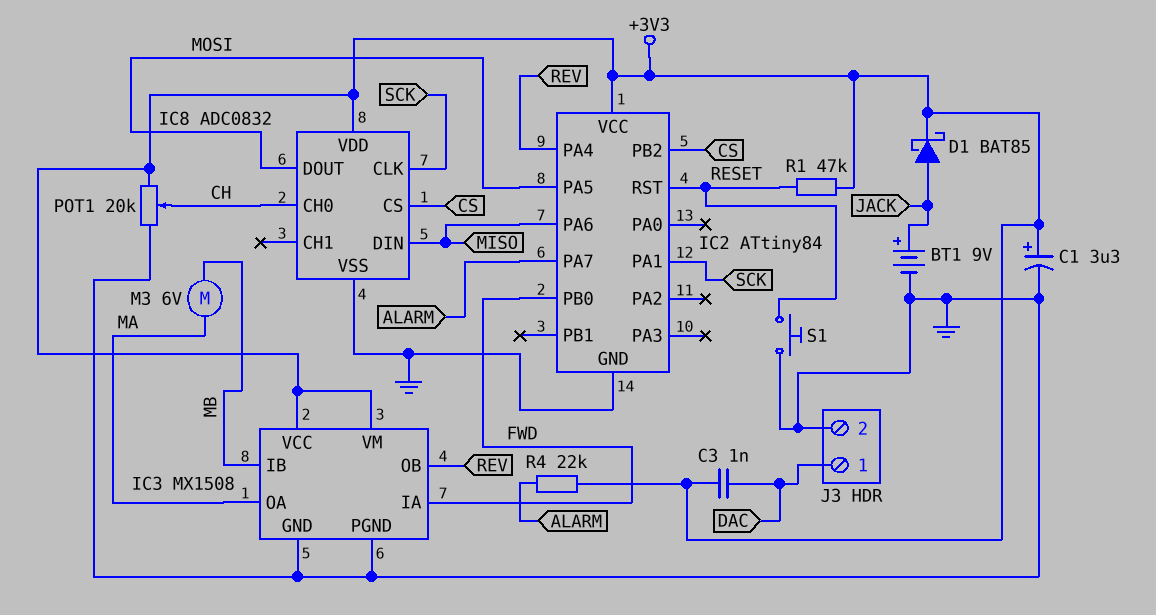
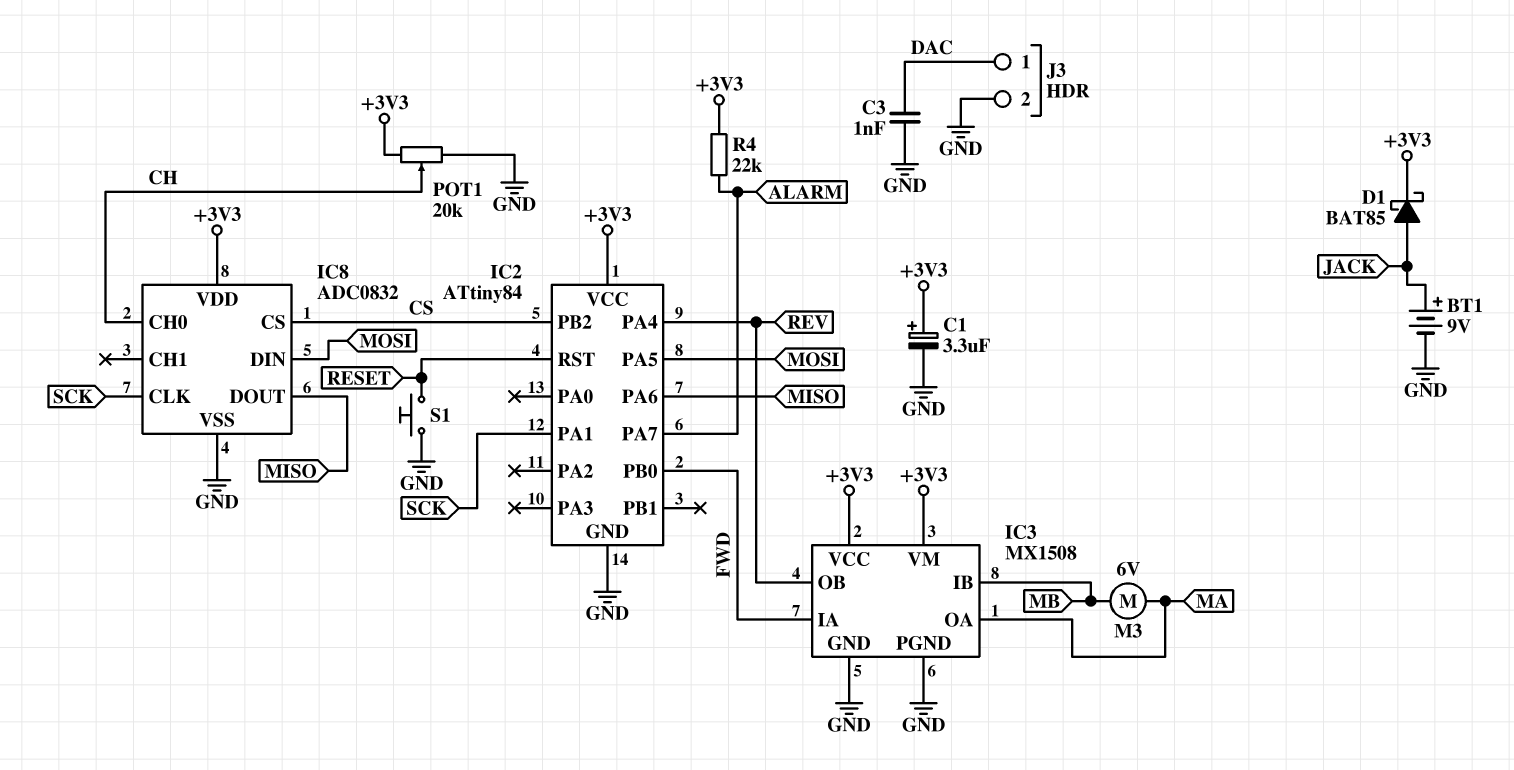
C3: 1nF (+3V3, DAC) -> 1nF (DAC, GND)
IC8 pin DIN: MISO -> MOSI
IC8 pin DOUT: MOSI -> MISO
R1: 47k (+3V3, RESET) -> none

